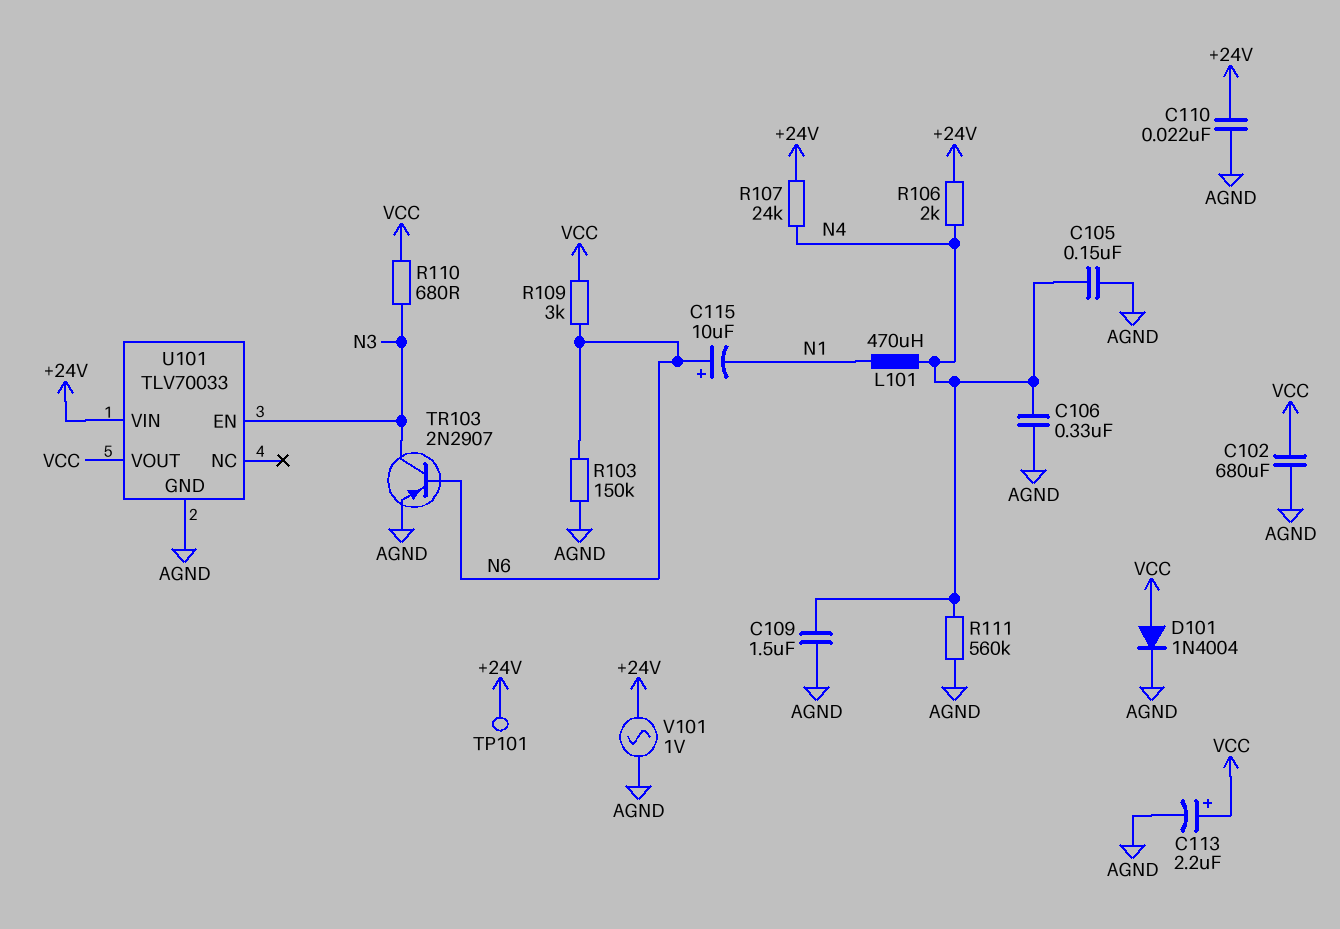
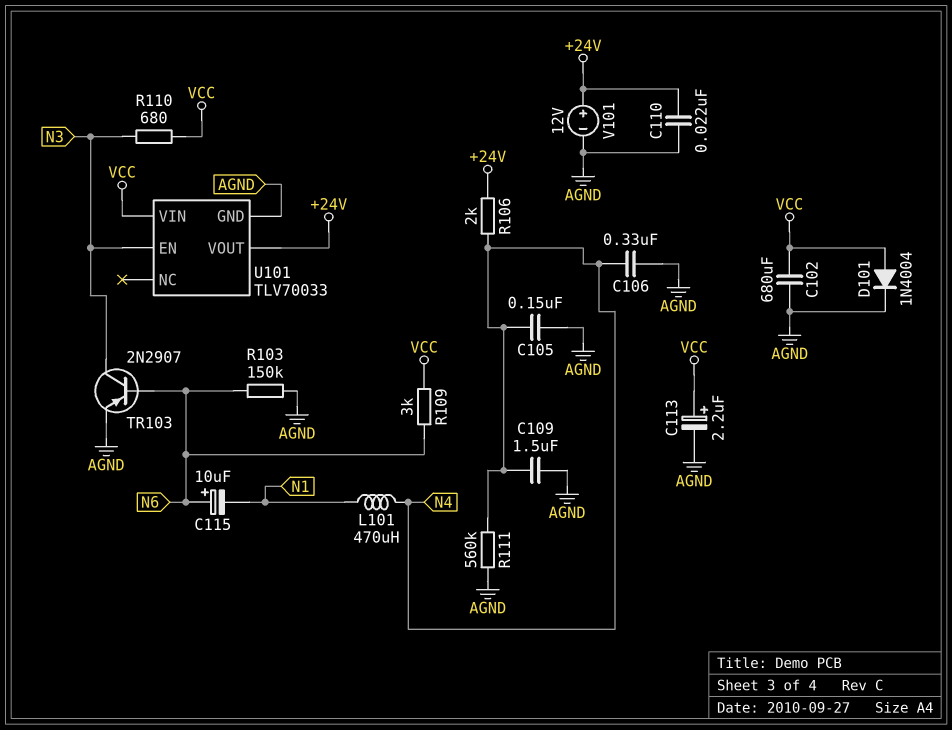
R107: 24k (+24V, N4) -> none
TP101: test point (+24V) -> none
U101 pin VIN: +24V -> VCC
U101 pin VOUT: VCC -> +24V
V101: AC 1V (+24V, AGND) -> 12V (plus +24V, minus AGND)

